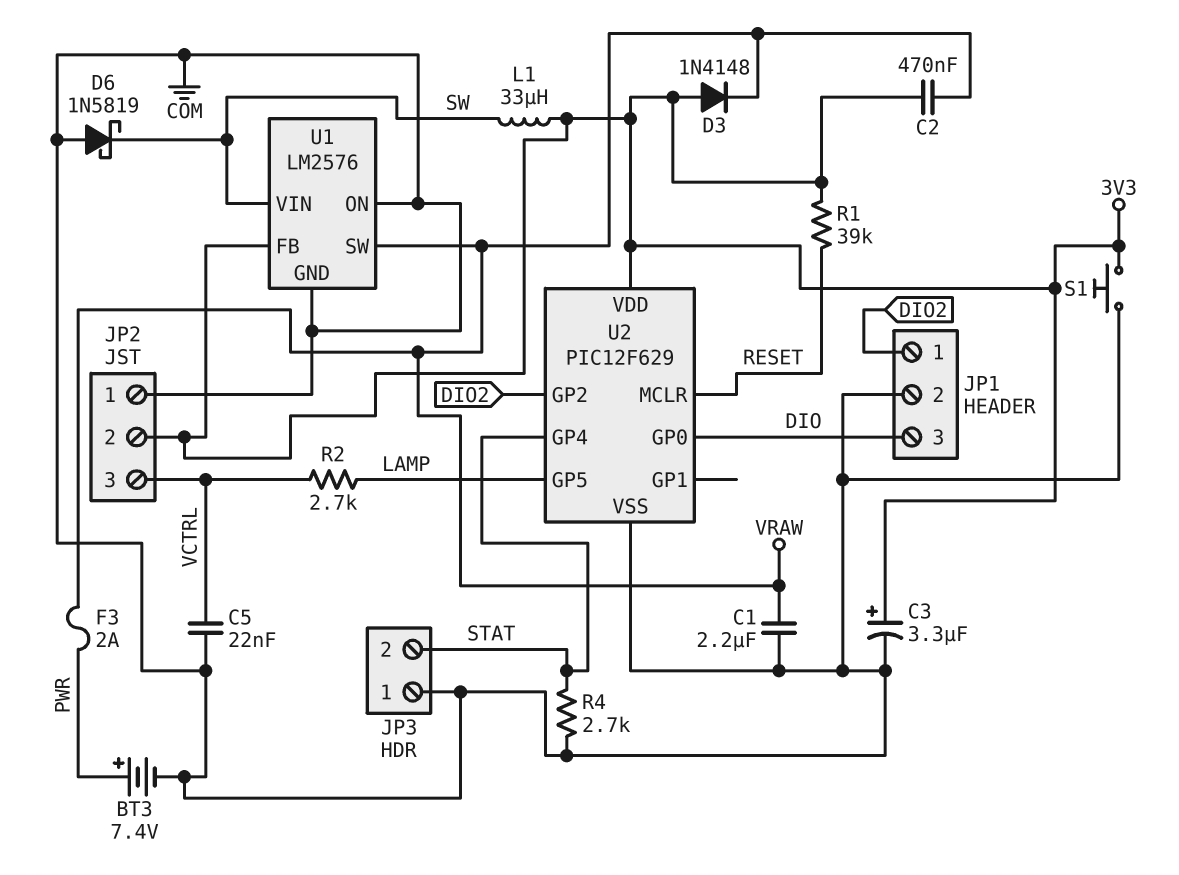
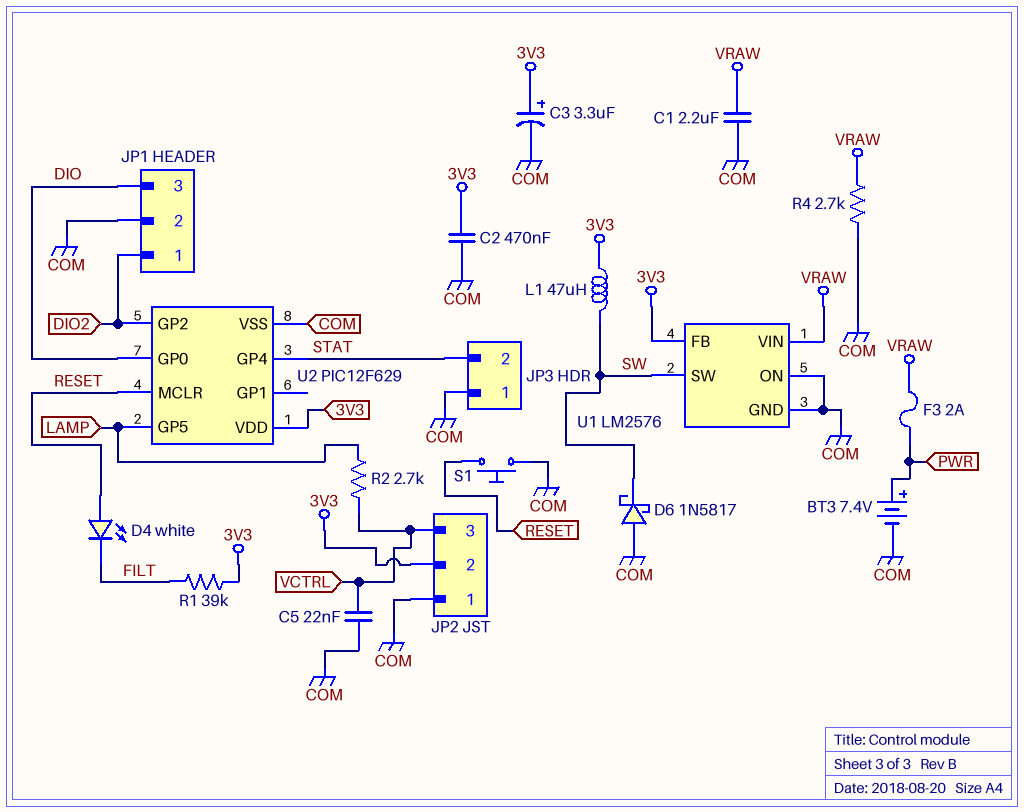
C2: 470nF (3V3, VRAW) -> 470nF (3V3, COM)
D3: diode 1N4148 (A 3V3, K VRAW) -> none
D4: none -> LED white (A RESET, K FILT)
D6: schottky 1N5819 (A COM, K SW) -> schottky 1N5817 (A COM, K SW)
L1: 33uH (3V3, SW) -> 47uH (3V3, SW)
R1: 39k (3V3, RESET) -> 39k (3V3, FILT)
R4: 2.7k (COM, STAT) -> 2.7k (COM, VRAW)
S1: button (3V3, COM) -> button (COM, RESET)
U1 pin SW: VRAW -> SW
U1 pin VIN: SW -> VRAW

